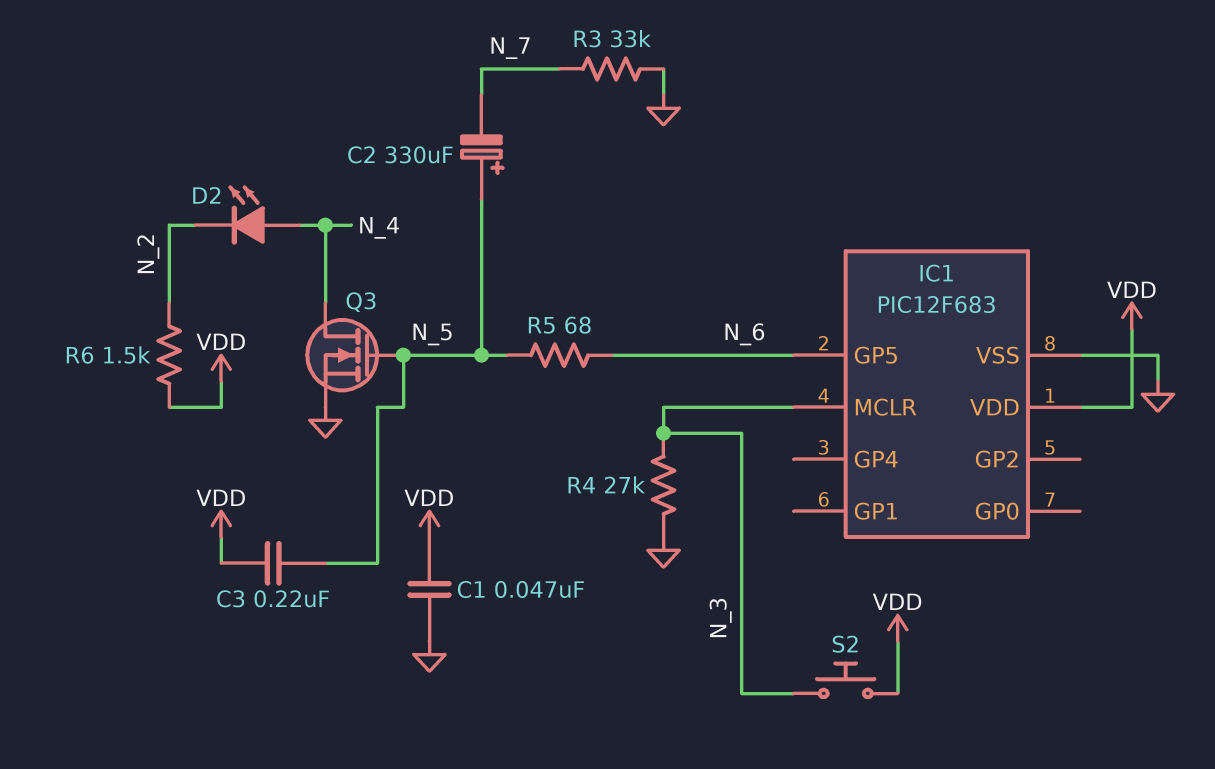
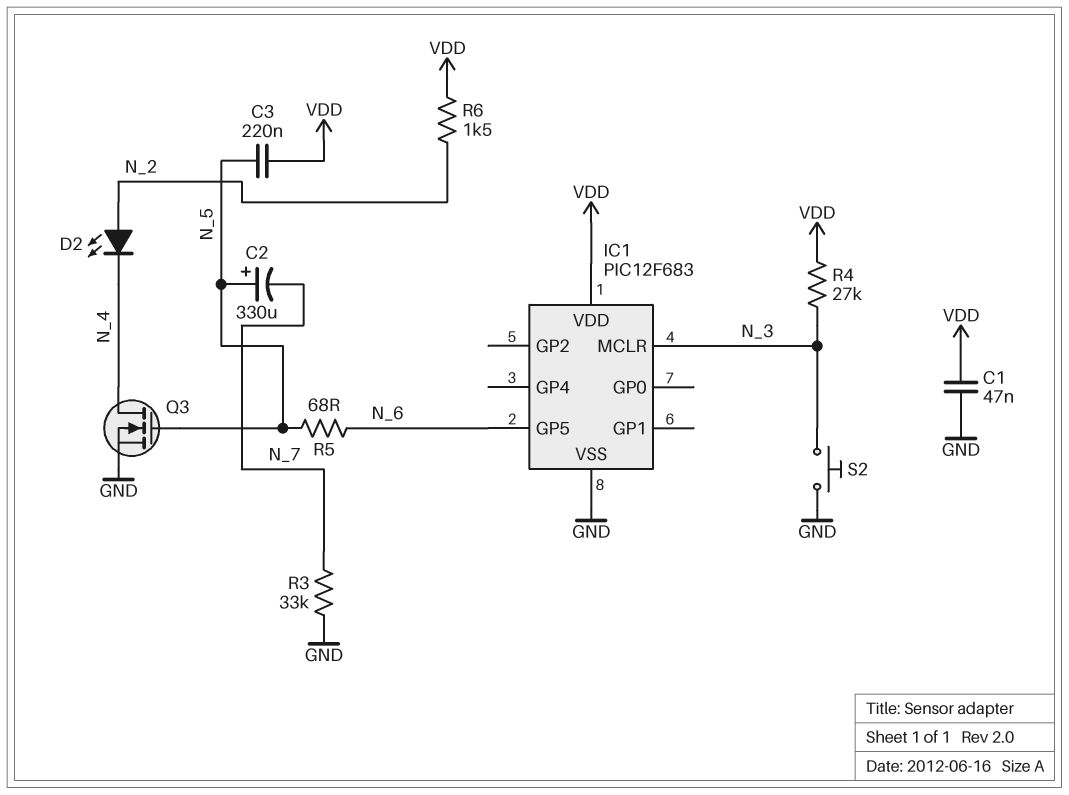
D2: LED (A N_4, K N_2) -> LED (A N_2, K N_4)
R4: 27k (GND, N_3) -> 27k (N_3, VDD)
S2: button (N_3, VDD) -> button (GND, N_3)

